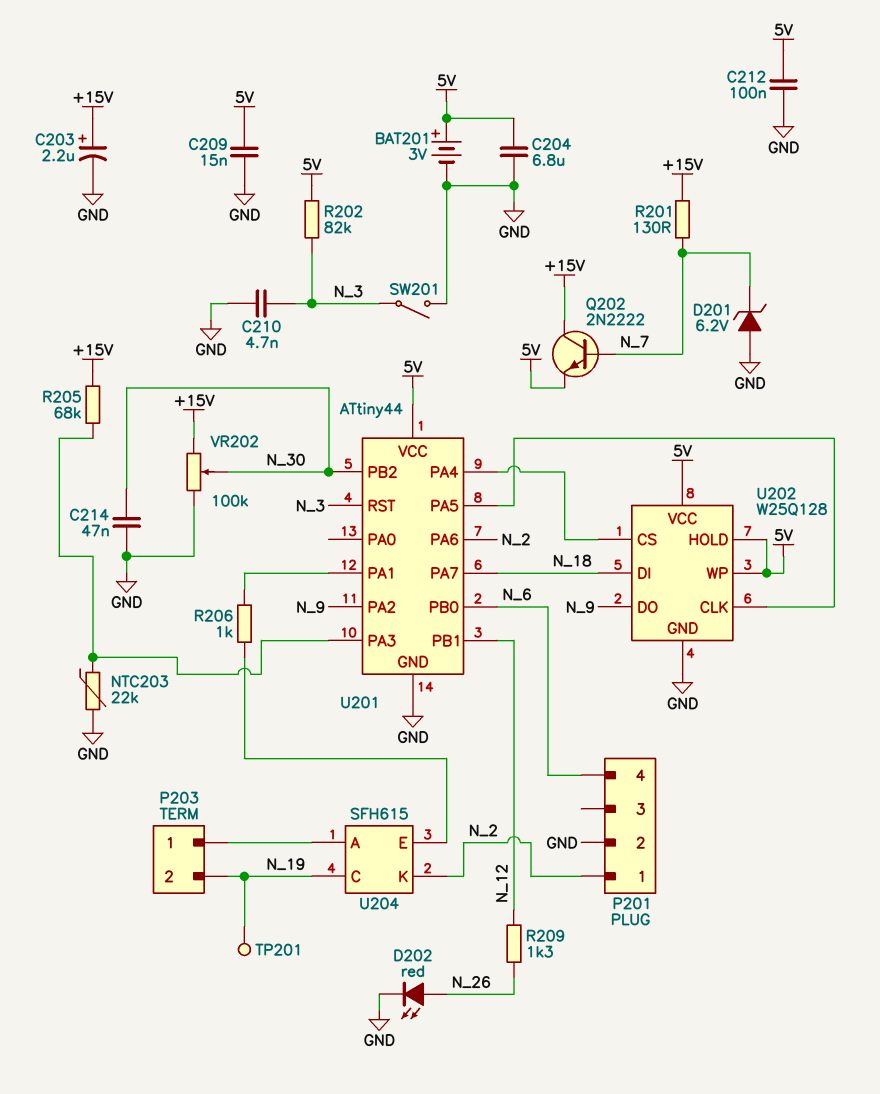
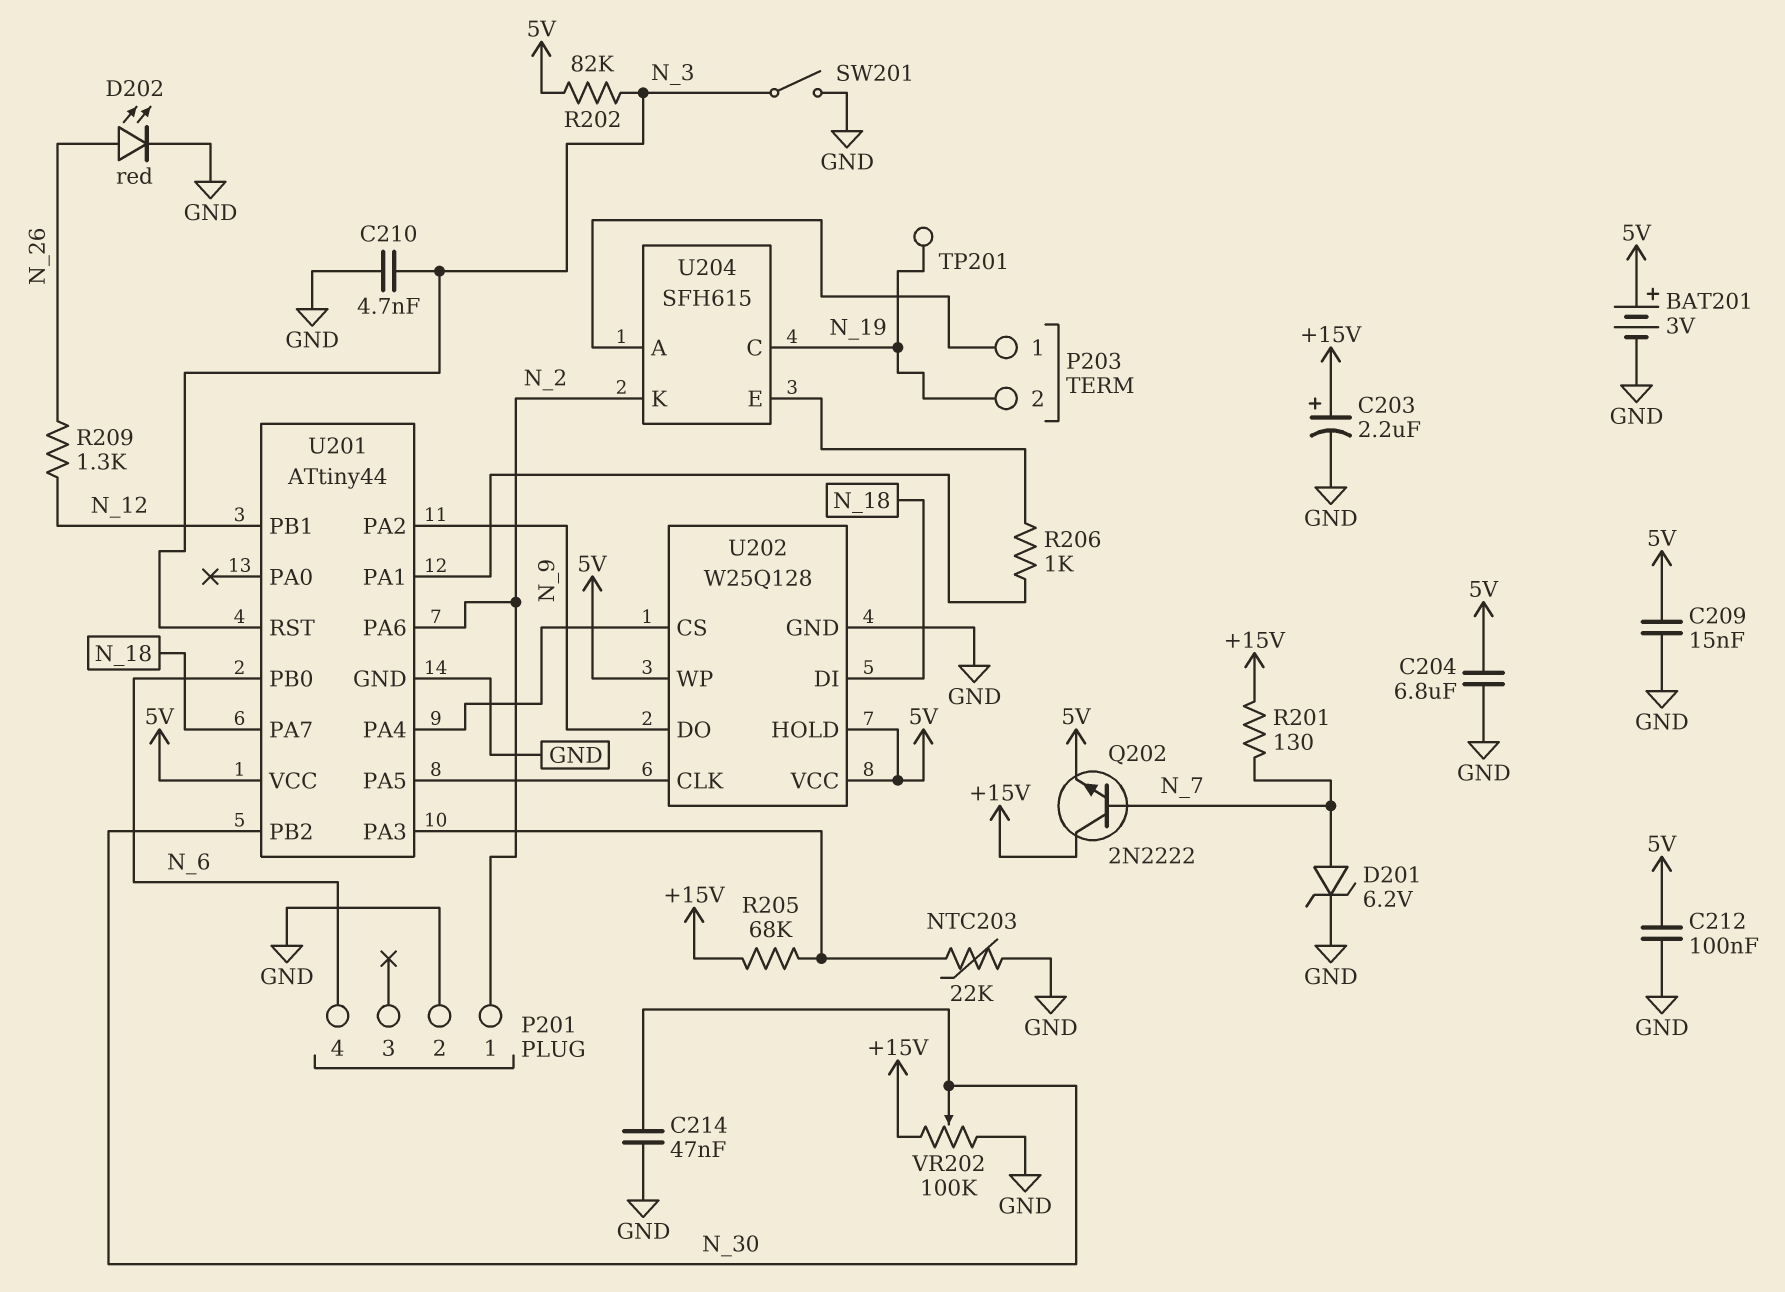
D201: zener 6.2V (A GND, K N_7) -> zener 6.2V (A N_7, K GND)

